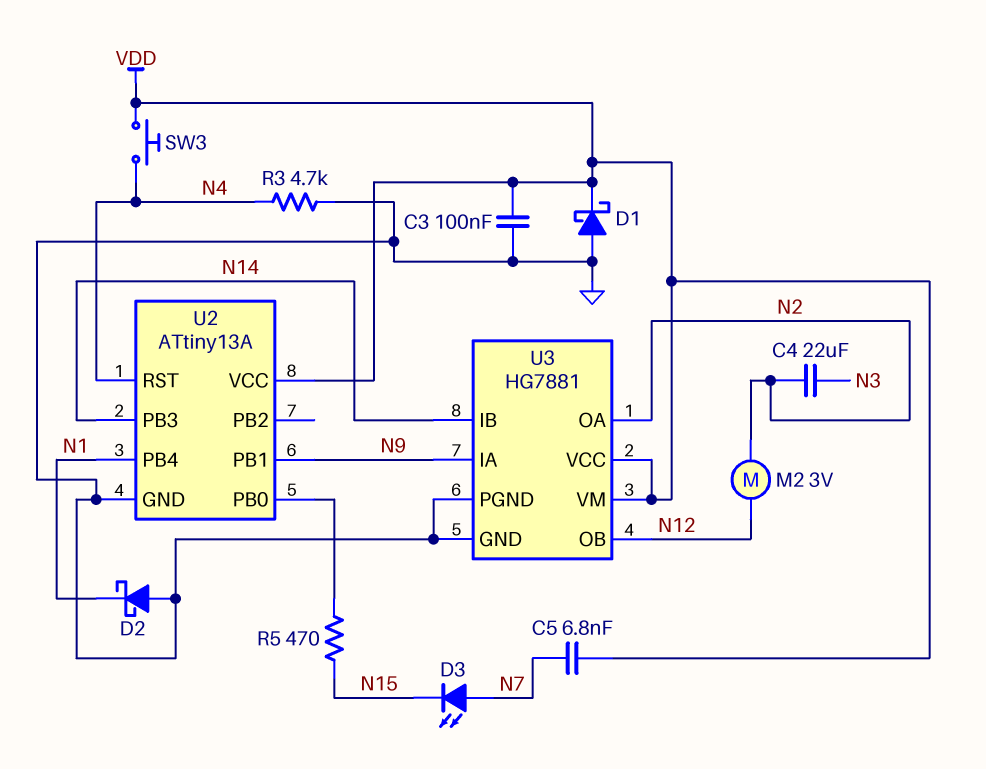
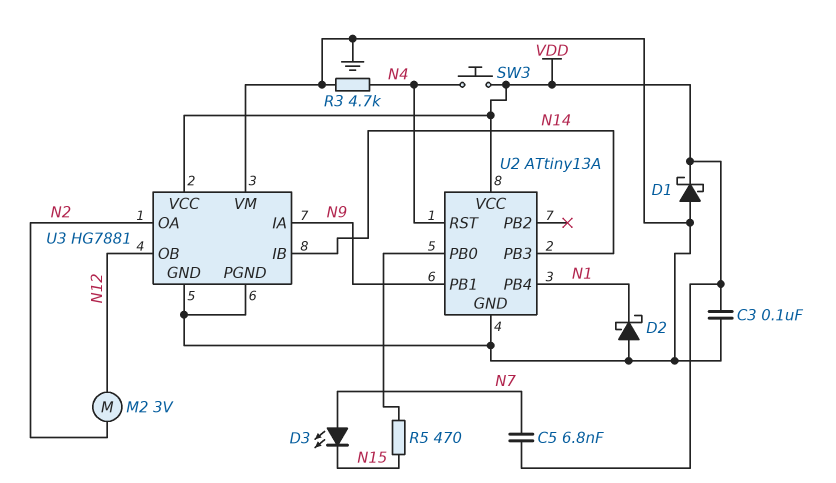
C4: 22uF (N2, N3) -> none
U3 pin VM: VDD -> GND

